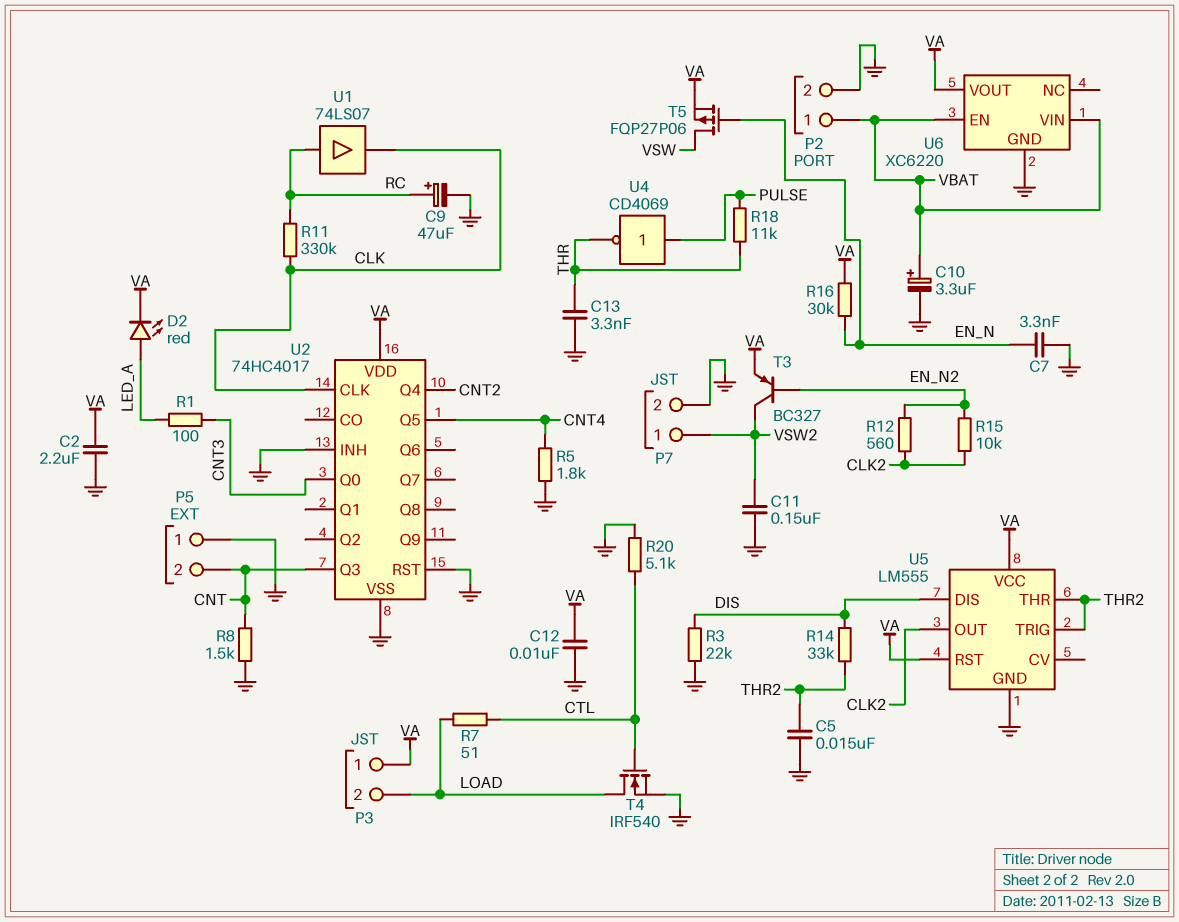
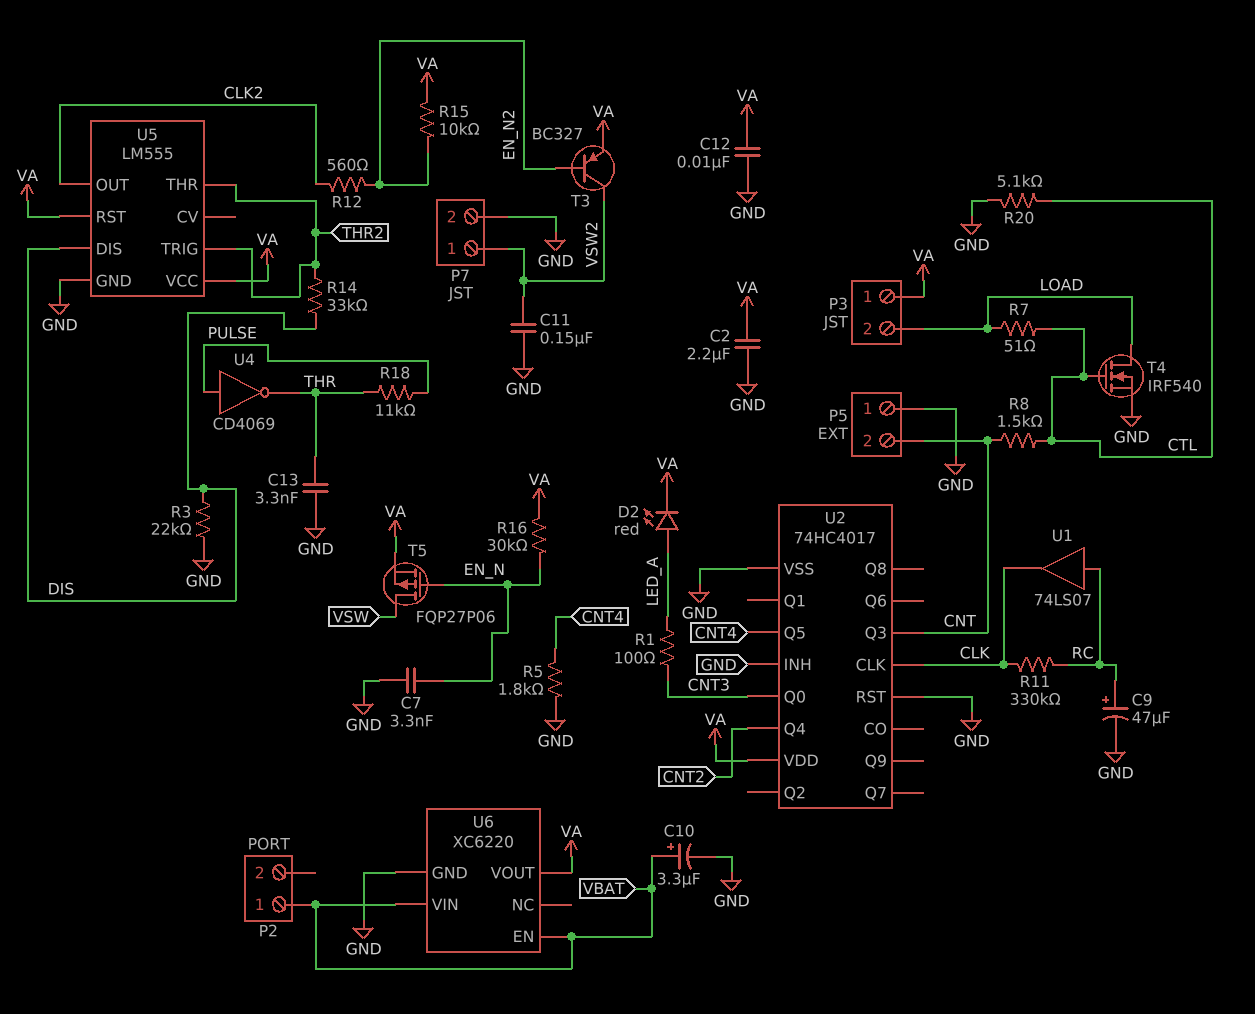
C5: 15nF (GND, THR2) -> none
P2 pin 2: GND -> none
R8: 1.5k (CNT, GND) -> 1.5k (CNT, CTL)
R15: 10k (CLK2, EN_N2) -> 10k (EN_N2, VA)

